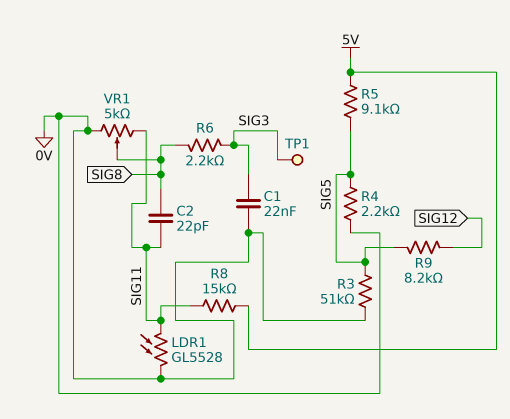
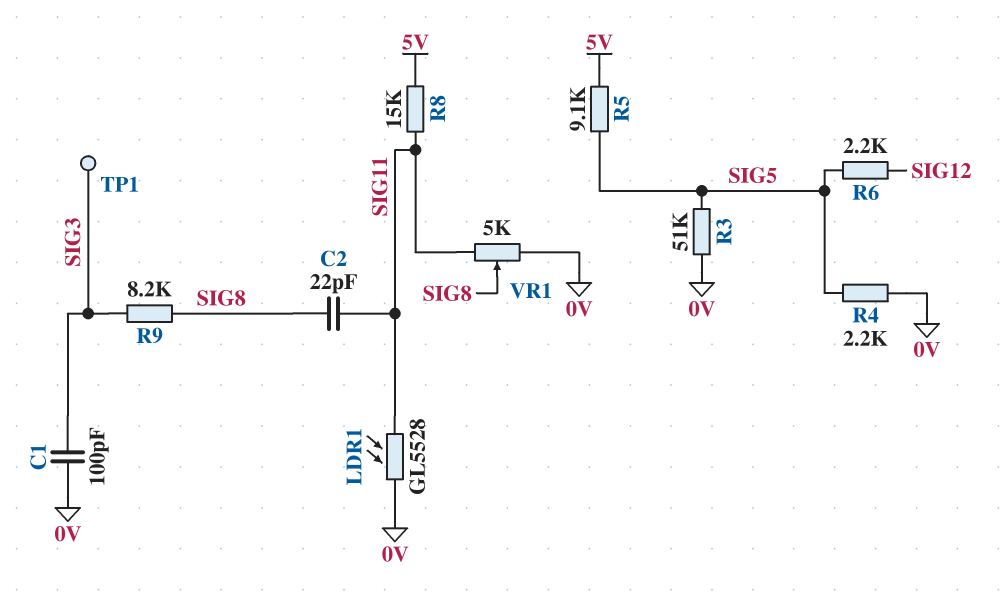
C1: 22nF (0V, SIG3) -> 100pF (0V, SIG3)
R6: 2.2k (SIG3, SIG8) -> 2.2k (SIG5, SIG12)
R9: 8.2k (SIG5, SIG12) -> 8.2k (SIG3, SIG8)

